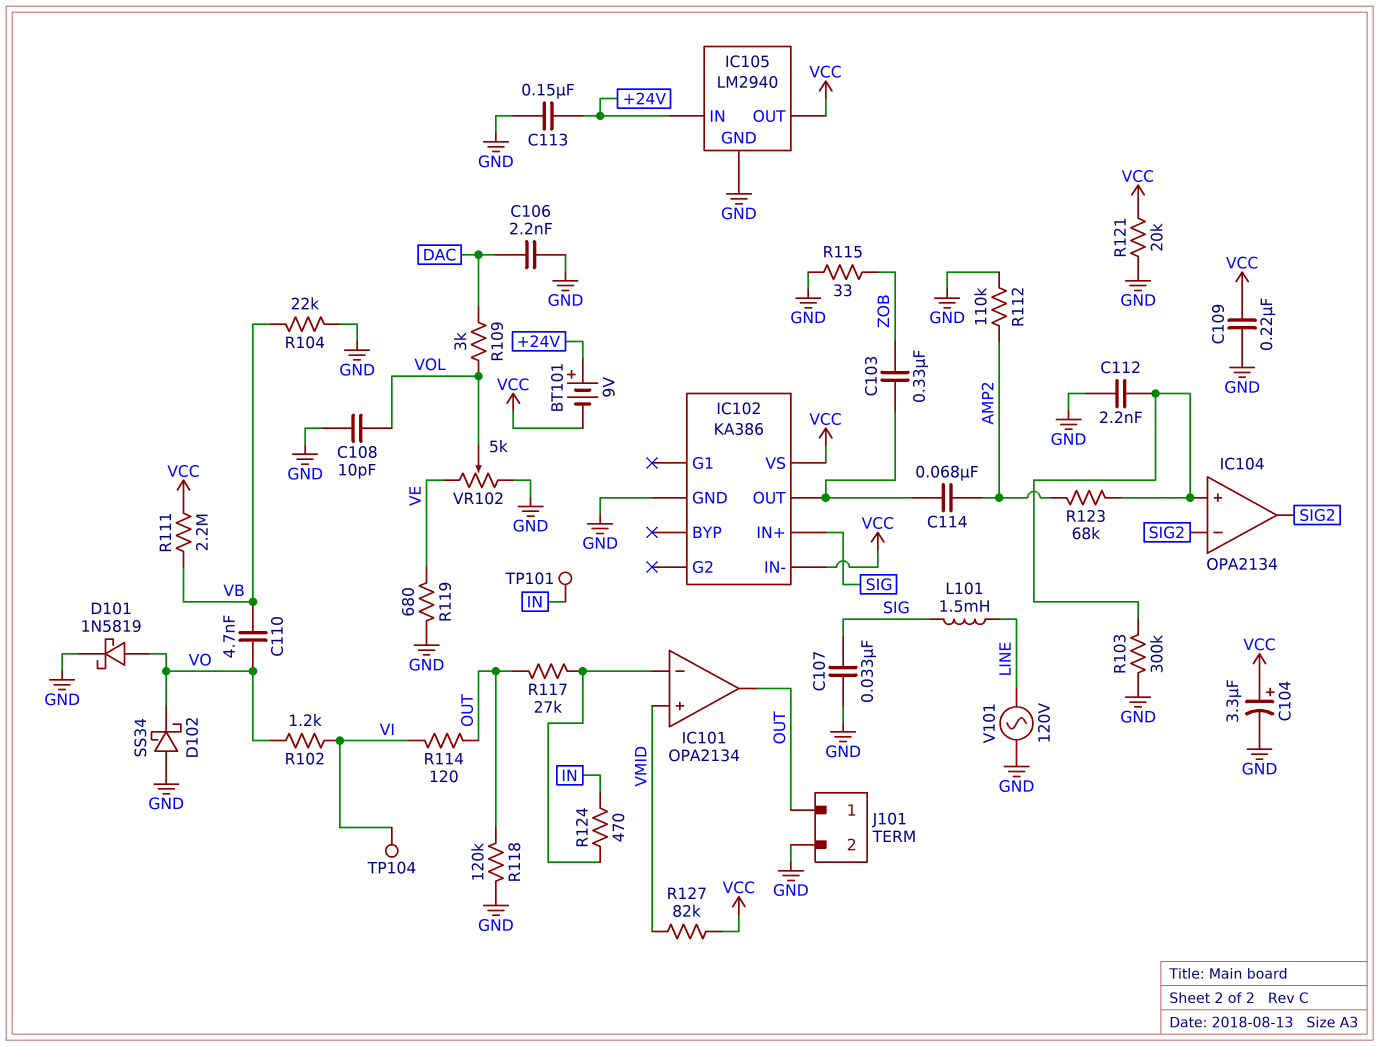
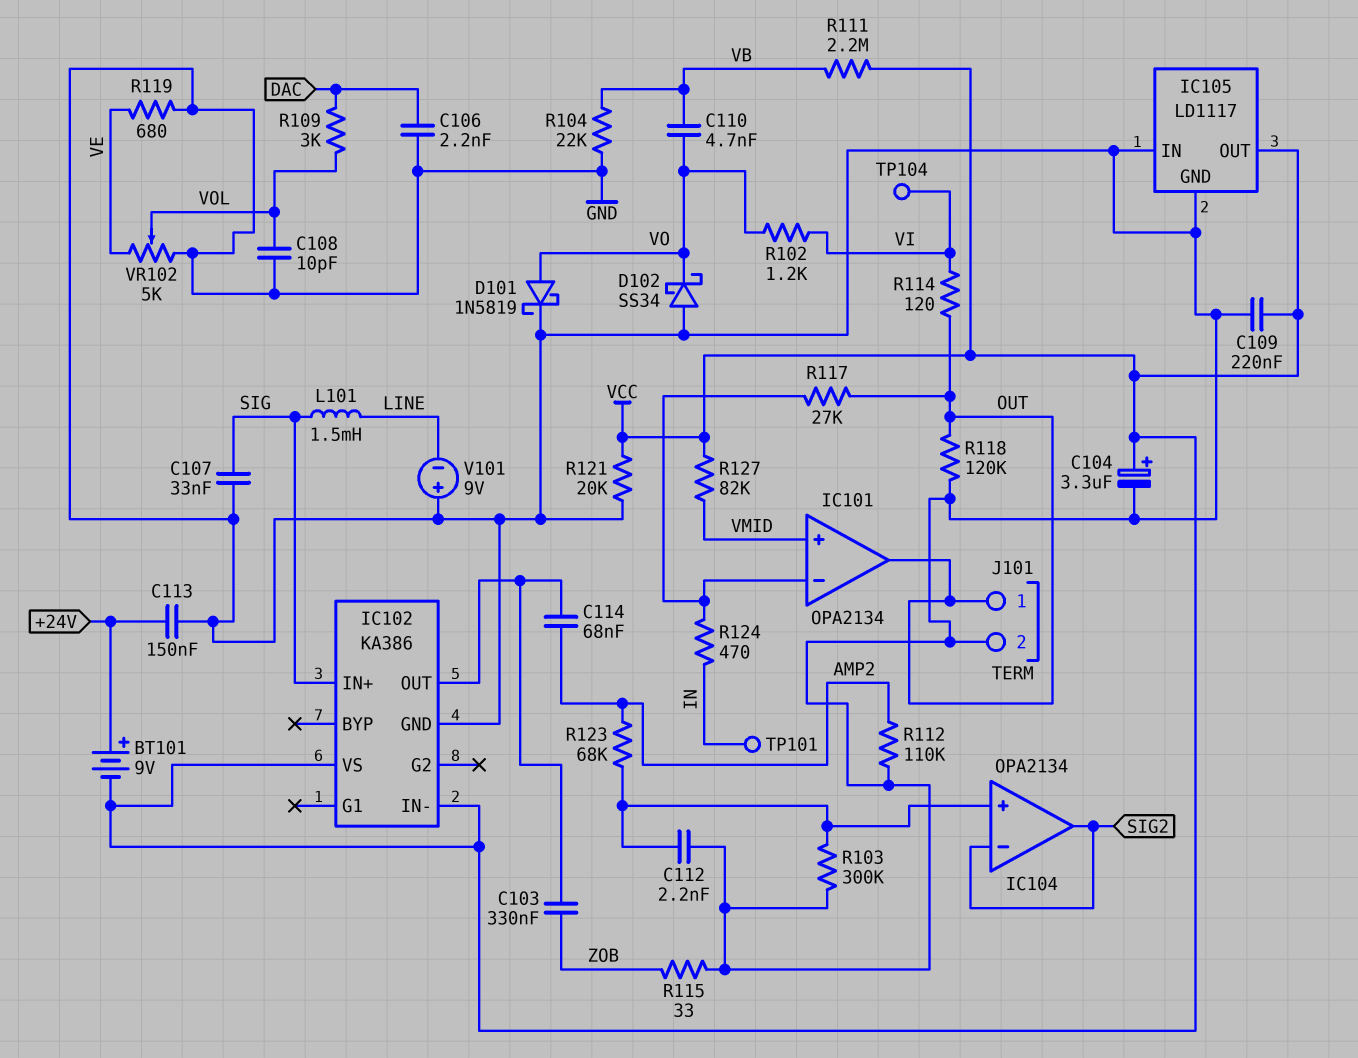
IC105: LM2940 -> LD1117
IC105 pin IN: +24V -> GND
V101: AC 120V (GND, LINE) -> 9V (plus GND, minus LINE)

